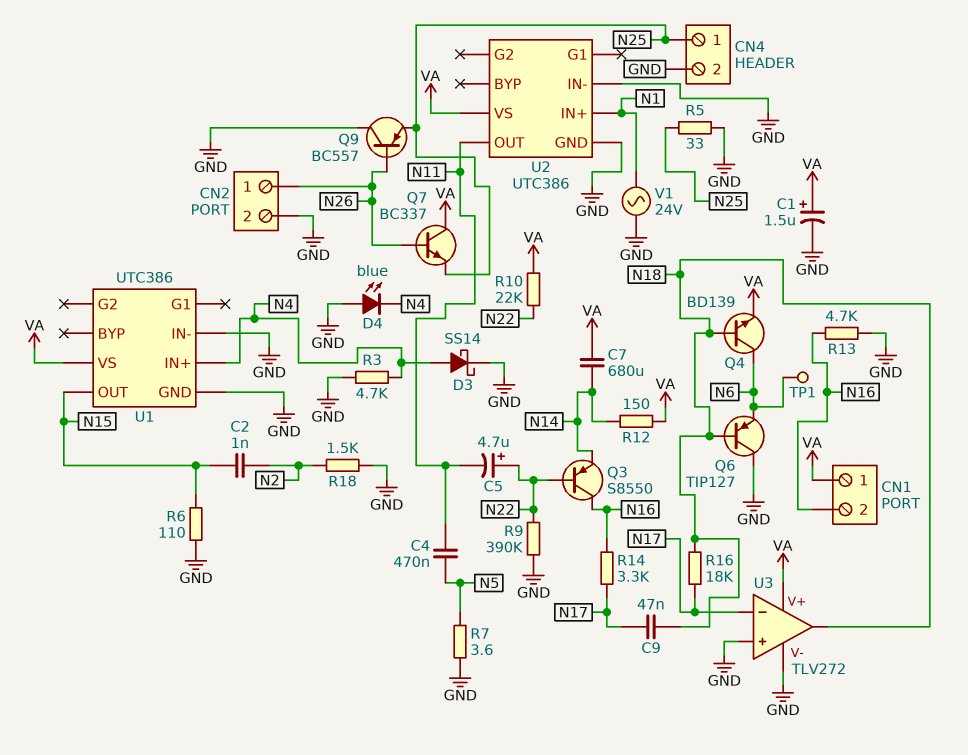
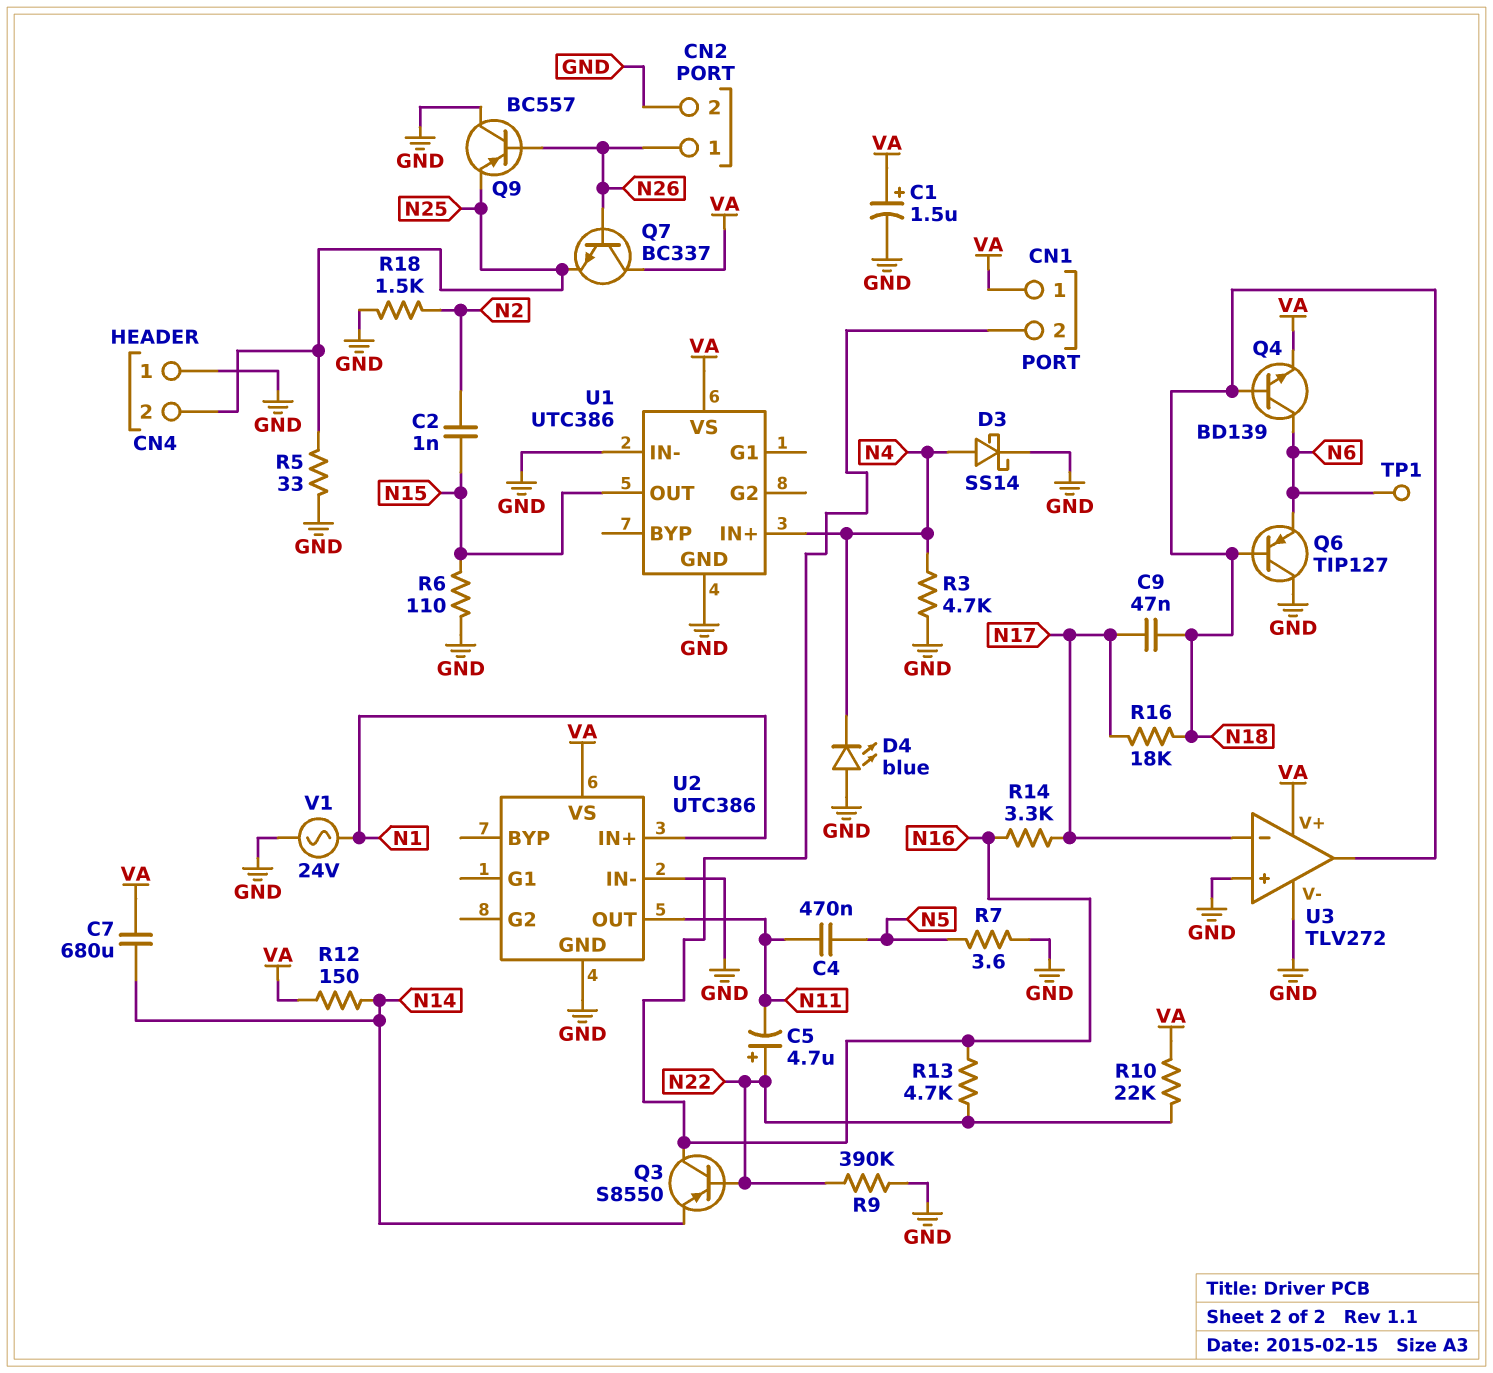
CN4 pin 1: N25 -> GND
CN4 pin 2: GND -> N25
R13: 4.7k (GND, N16) -> 4.7k (N16, N22)

